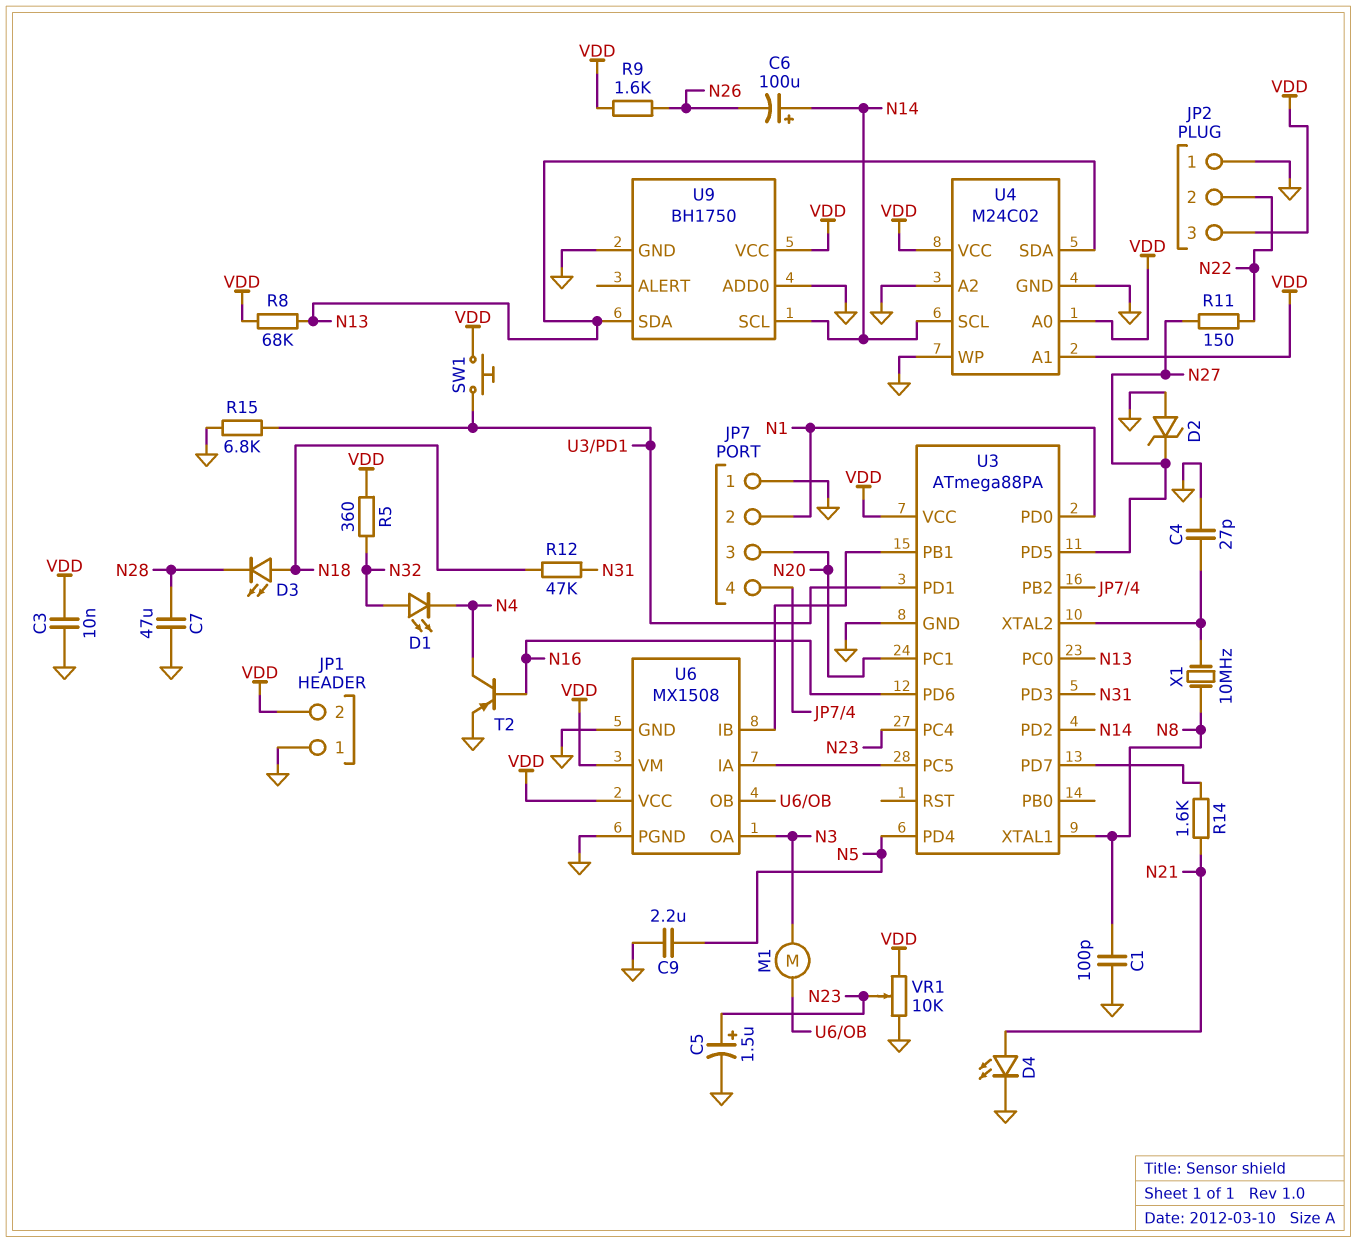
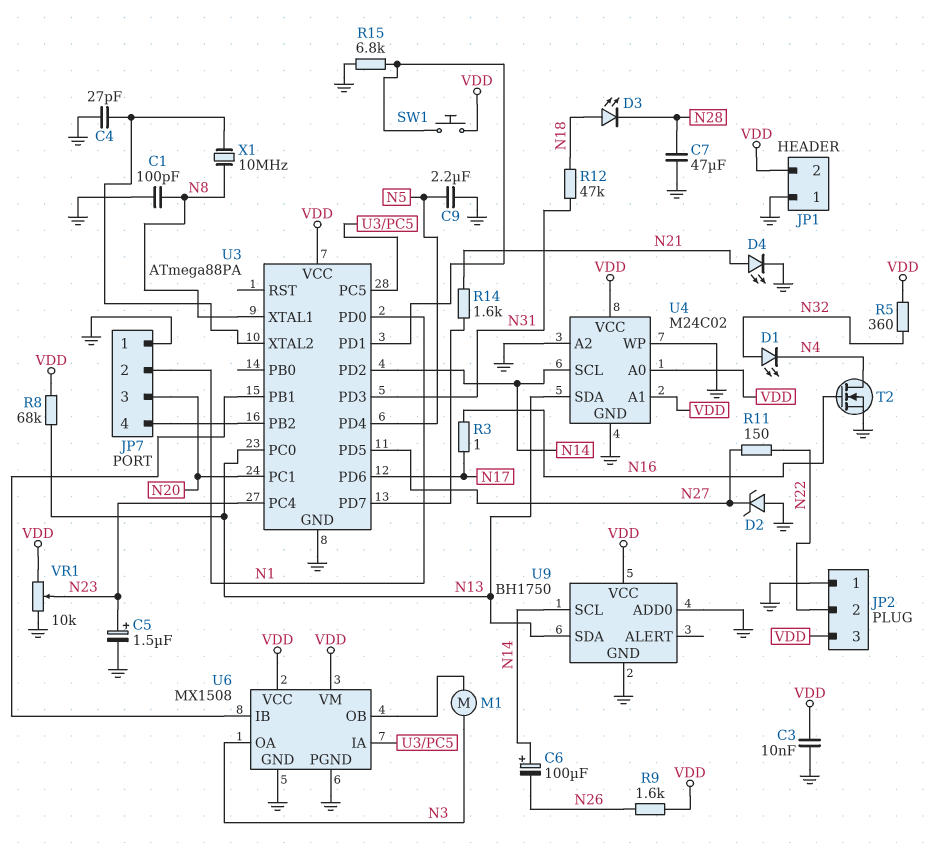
R3: none -> 1 (N16, N17)
T2: PNP (B N16, C N4, E GND) -> NMOS (G N16, D N4, S GND)
U3 pin PD6: N16 -> N17

